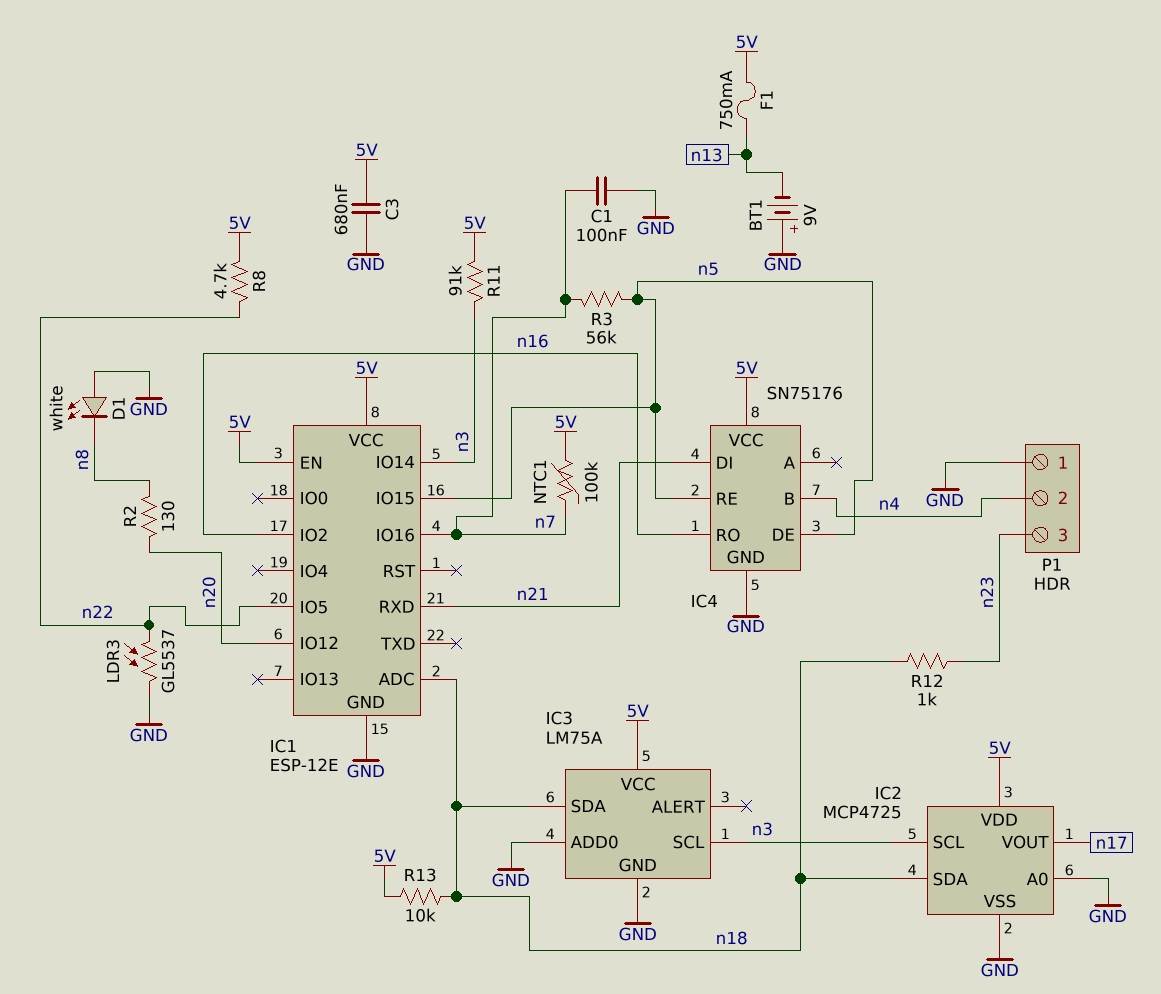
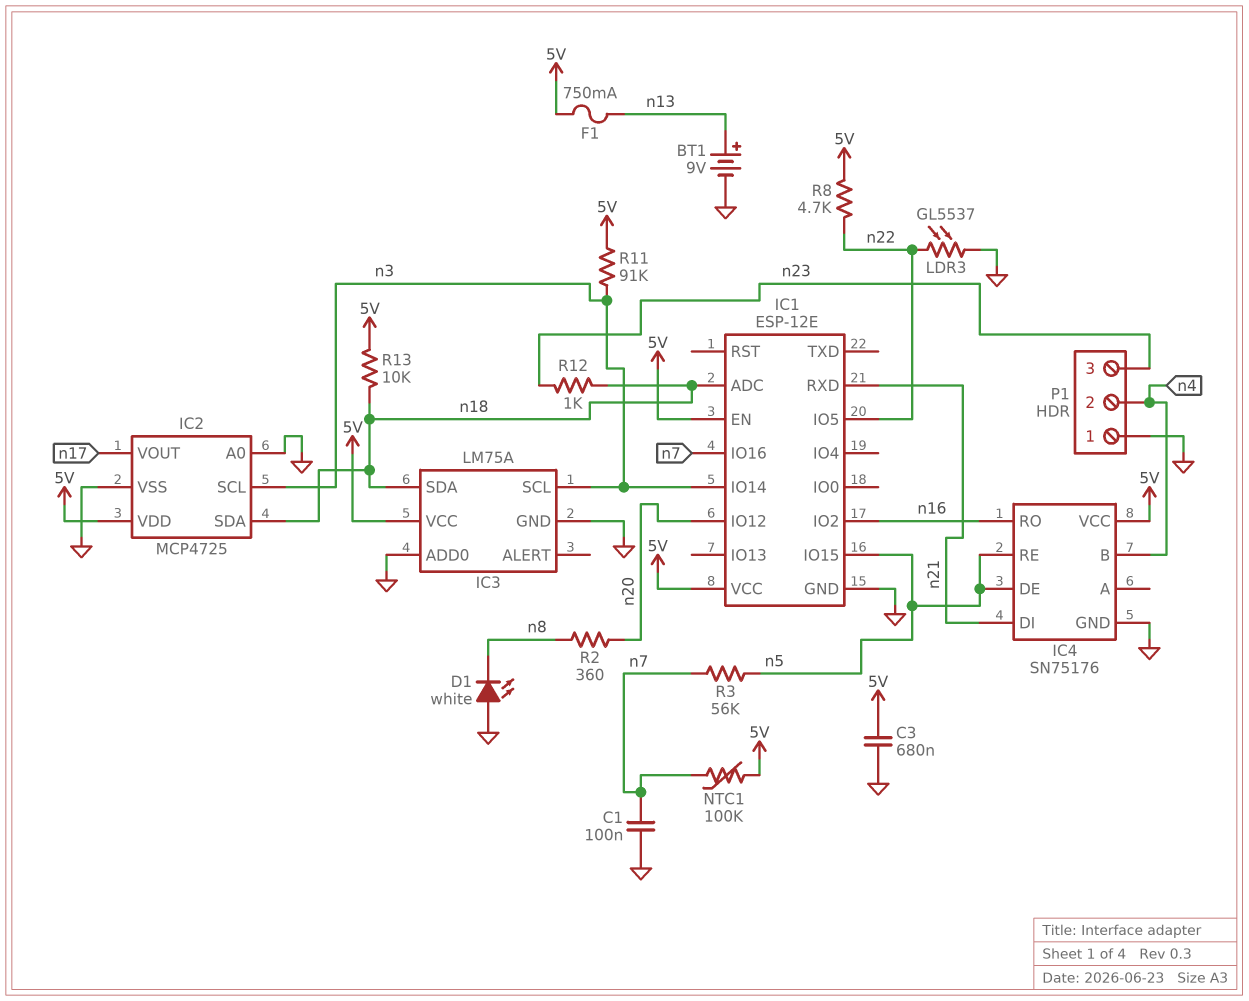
BT1: 9V (plus GND, minus n13) -> 9V (plus n13, minus GND)
R2: 130 (n8, n20) -> 360 (n8, n20)

